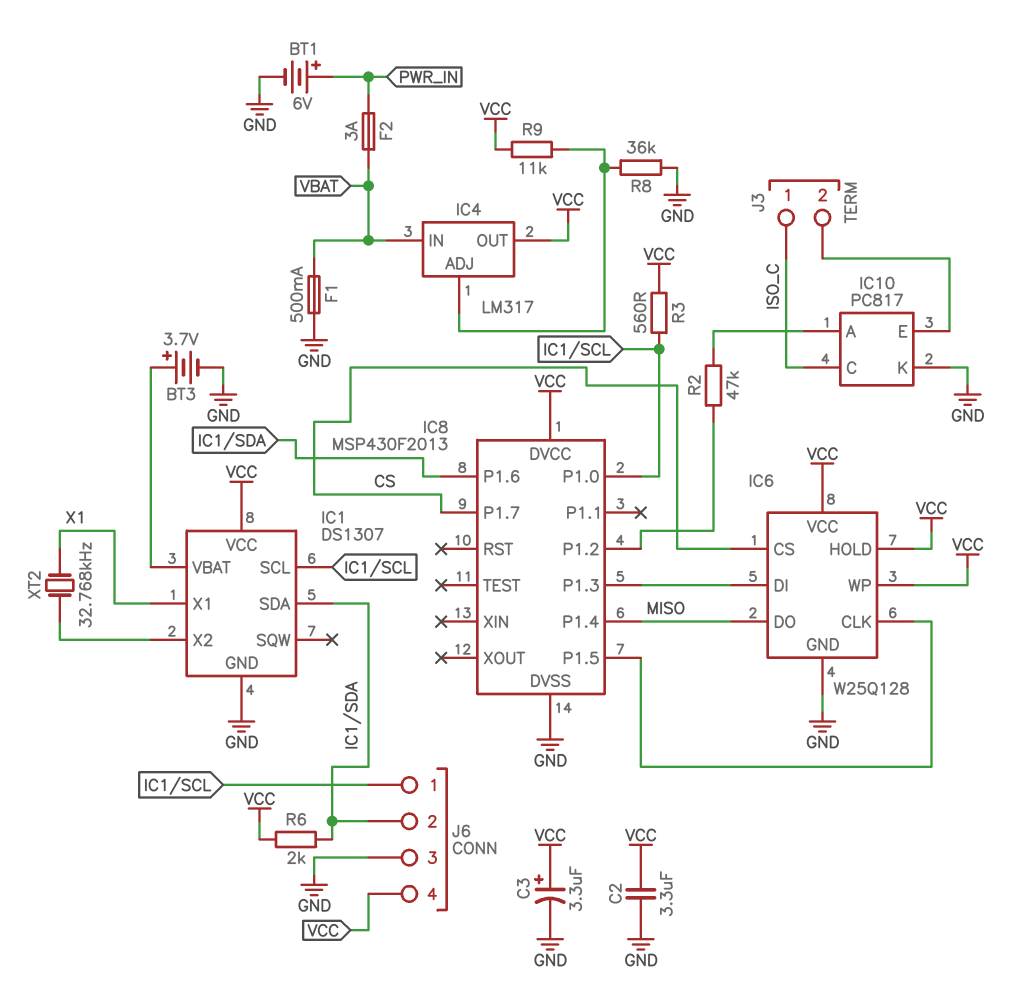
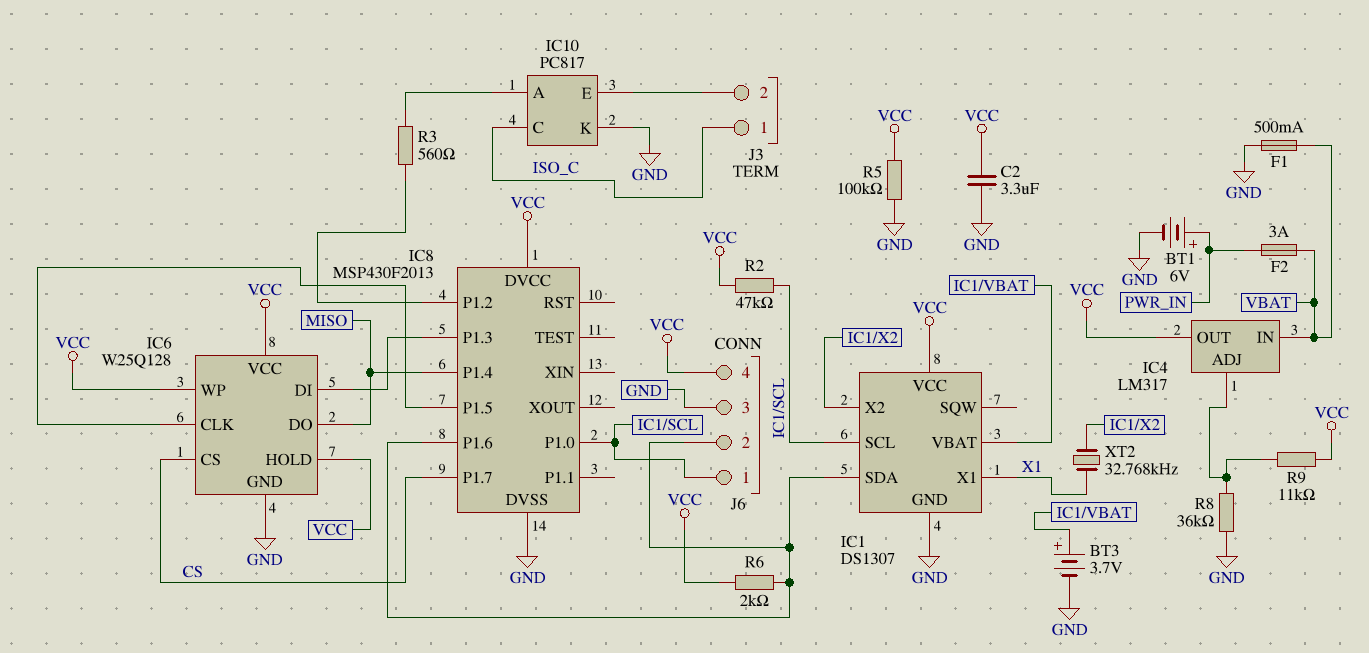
C3: 3.3uF (plus VCC, minus GND) -> none
R2: 47k (IC8/P1.2, IC10/A) -> 47k (IC1/SCL, VCC)
R3: 560 (IC1/SCL, VCC) -> 560 (IC8/P1.2, IC10/A)
R5: none -> 100k (GND, VCC)

